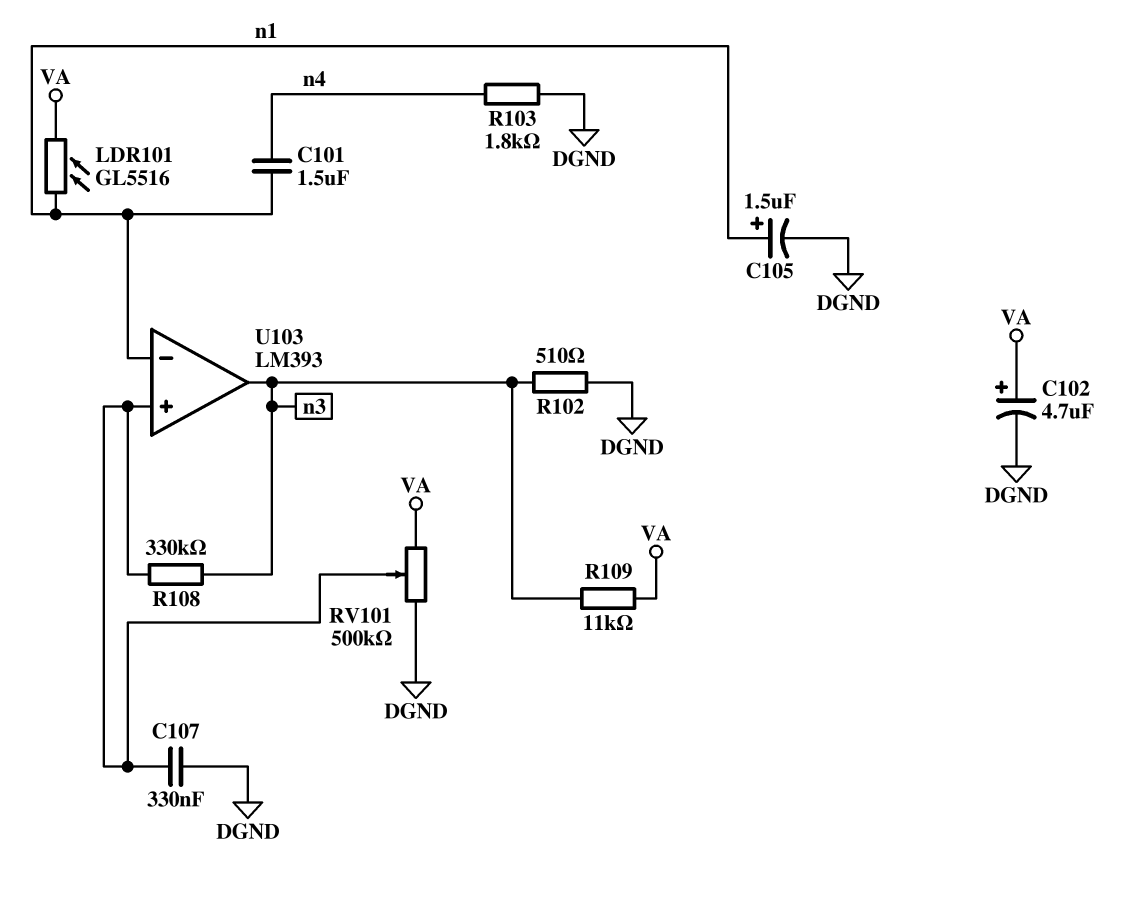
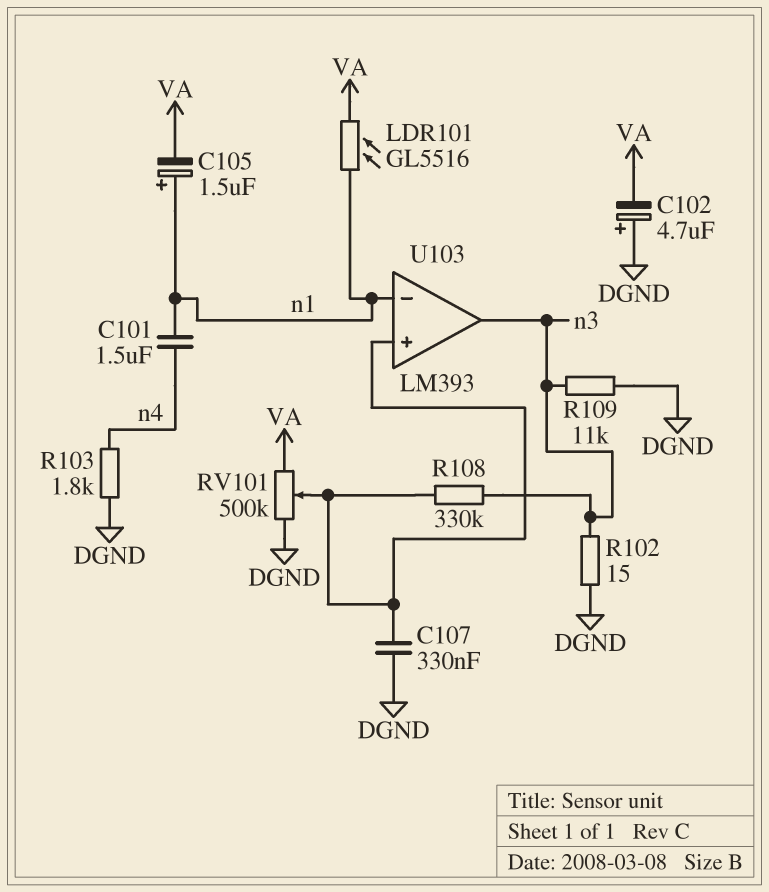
C102: 4.7uF (plus VA, minus DGND) -> 4.7uF (plus DGND, minus VA)
C105: 1.5uF (plus n1, minus DGND) -> 1.5uF (plus n1, minus VA)
R102: 510 (DGND, n3) -> 15 (DGND, n3)
R109: 11k (VA, n3) -> 11k (DGND, n3)

